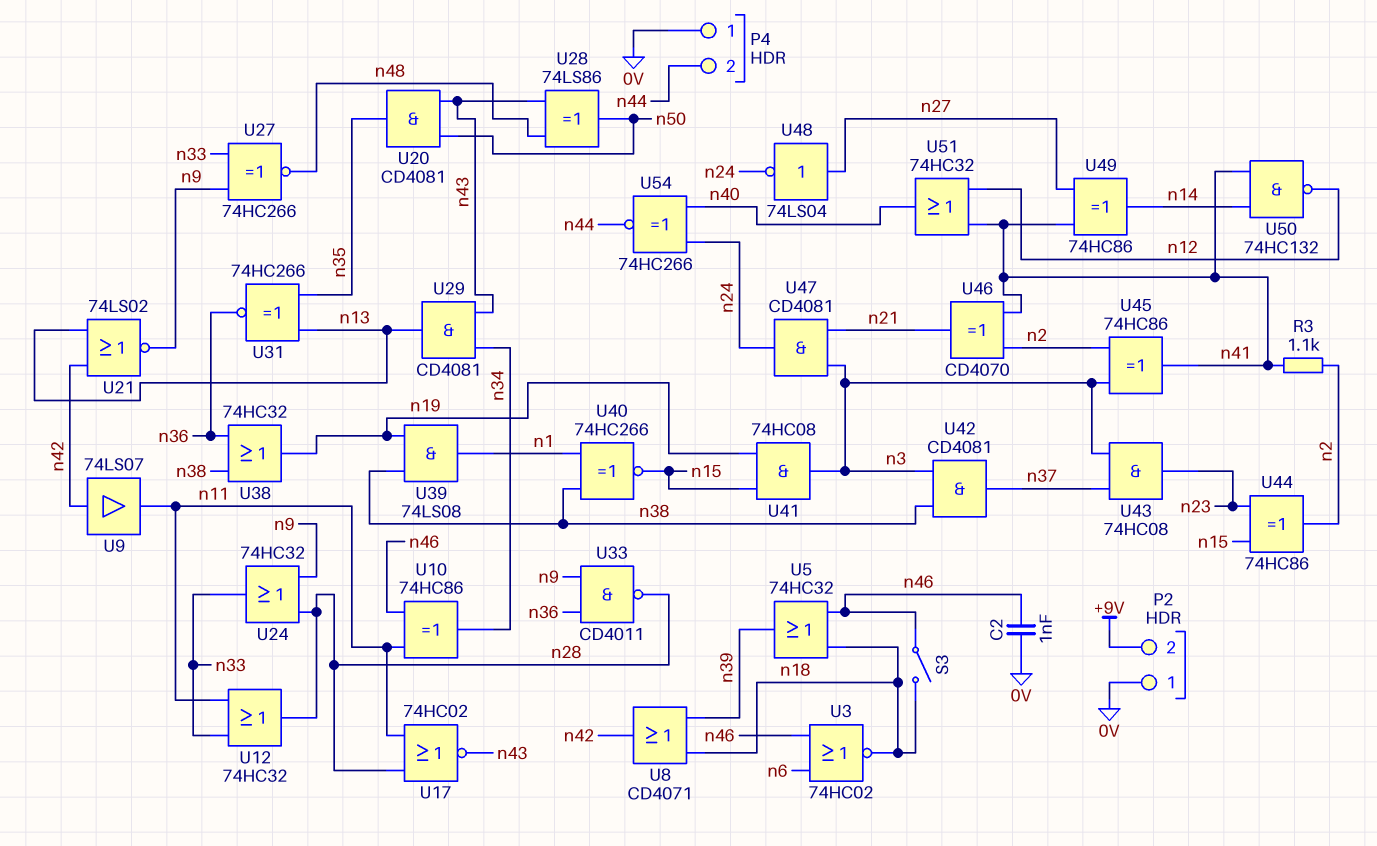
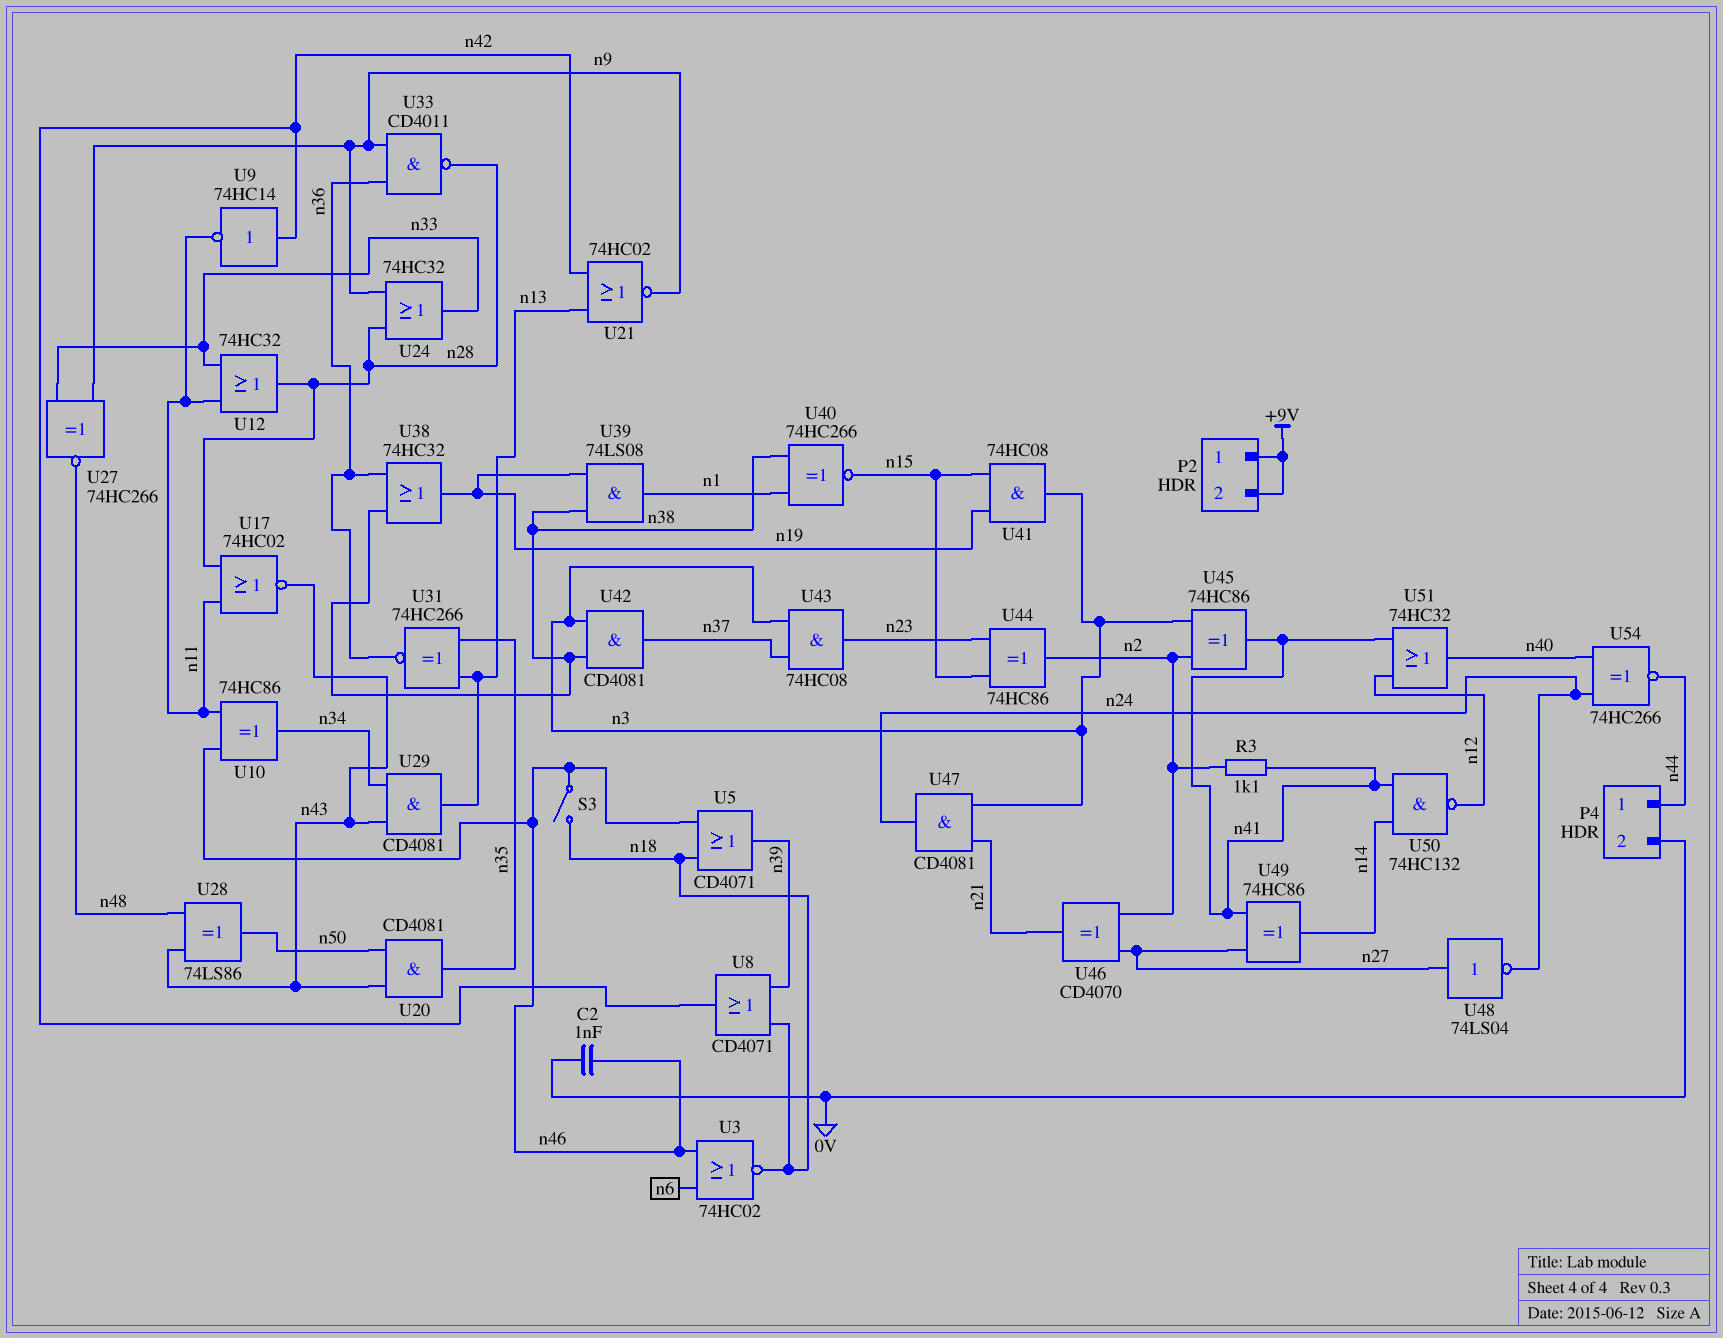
P2 pin 1: 0V -> +9V
P4 pin 1: 0V -> n44
P4 pin 2: n44 -> 0V
U5: OR 74HC32 (in n18, in n46, out n39) -> OR CD4071 (in n18, in n46, out n39)
U9: buffer 74LS07 (in n42, out n11) -> NOT 74HC14 (in n42, out n11)
U21: NOR 74LS02 (in n13, in n42, out n9) -> NOR 74HC02 (in n13, in n42, out n9)
U46: XOR CD4070 (in n2, in n41, out n21) -> XOR CD4070 (in n2, in n27, out n21)

